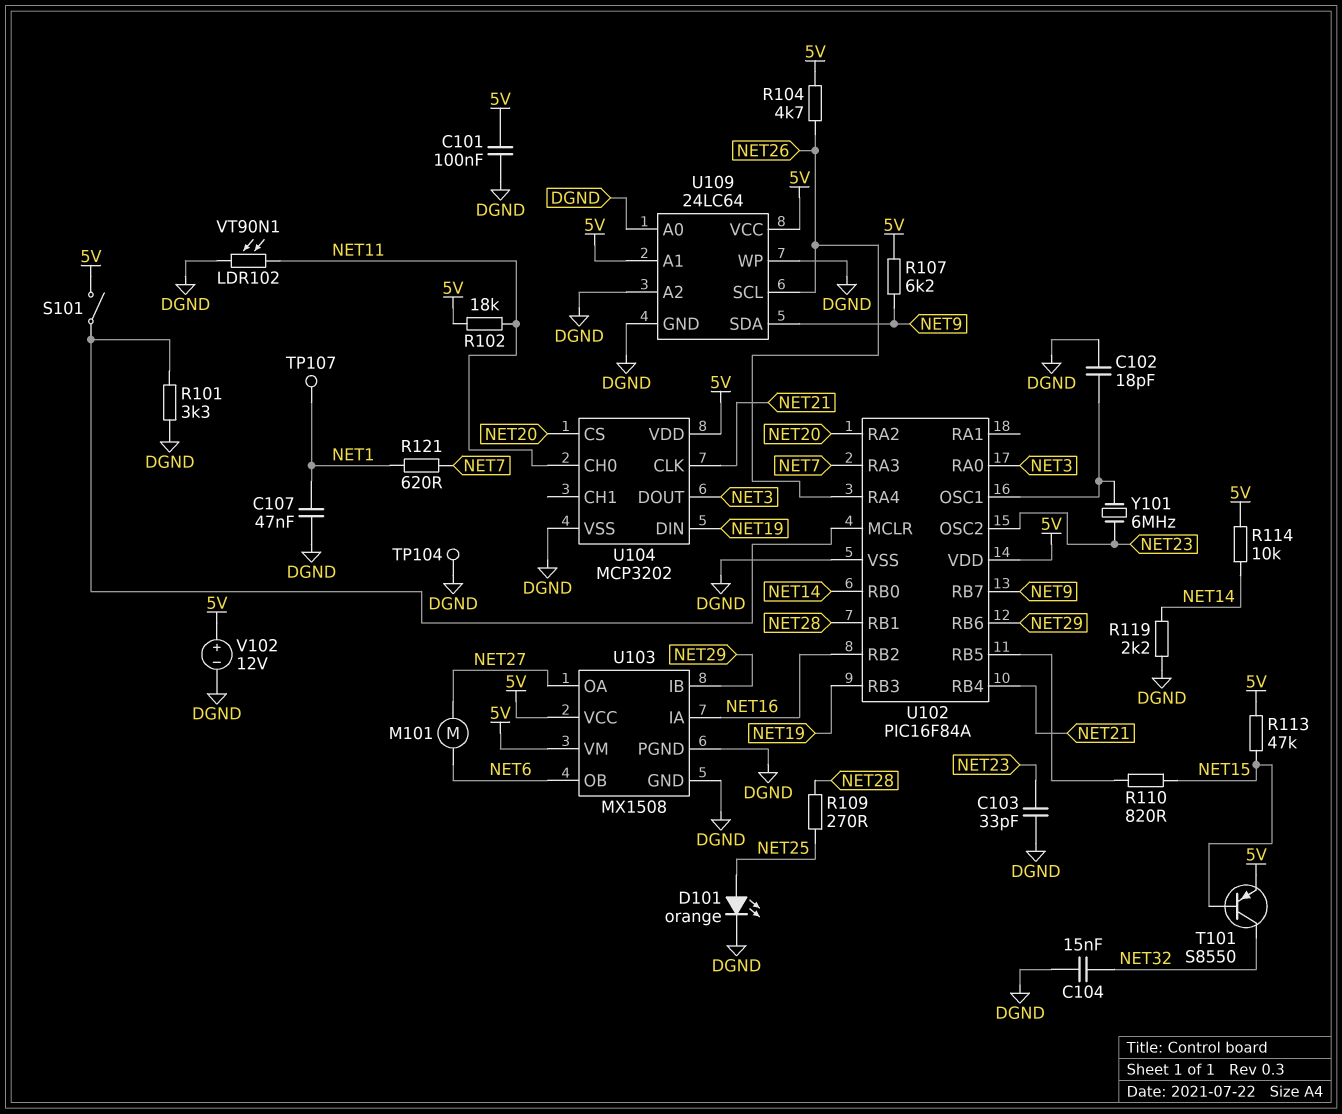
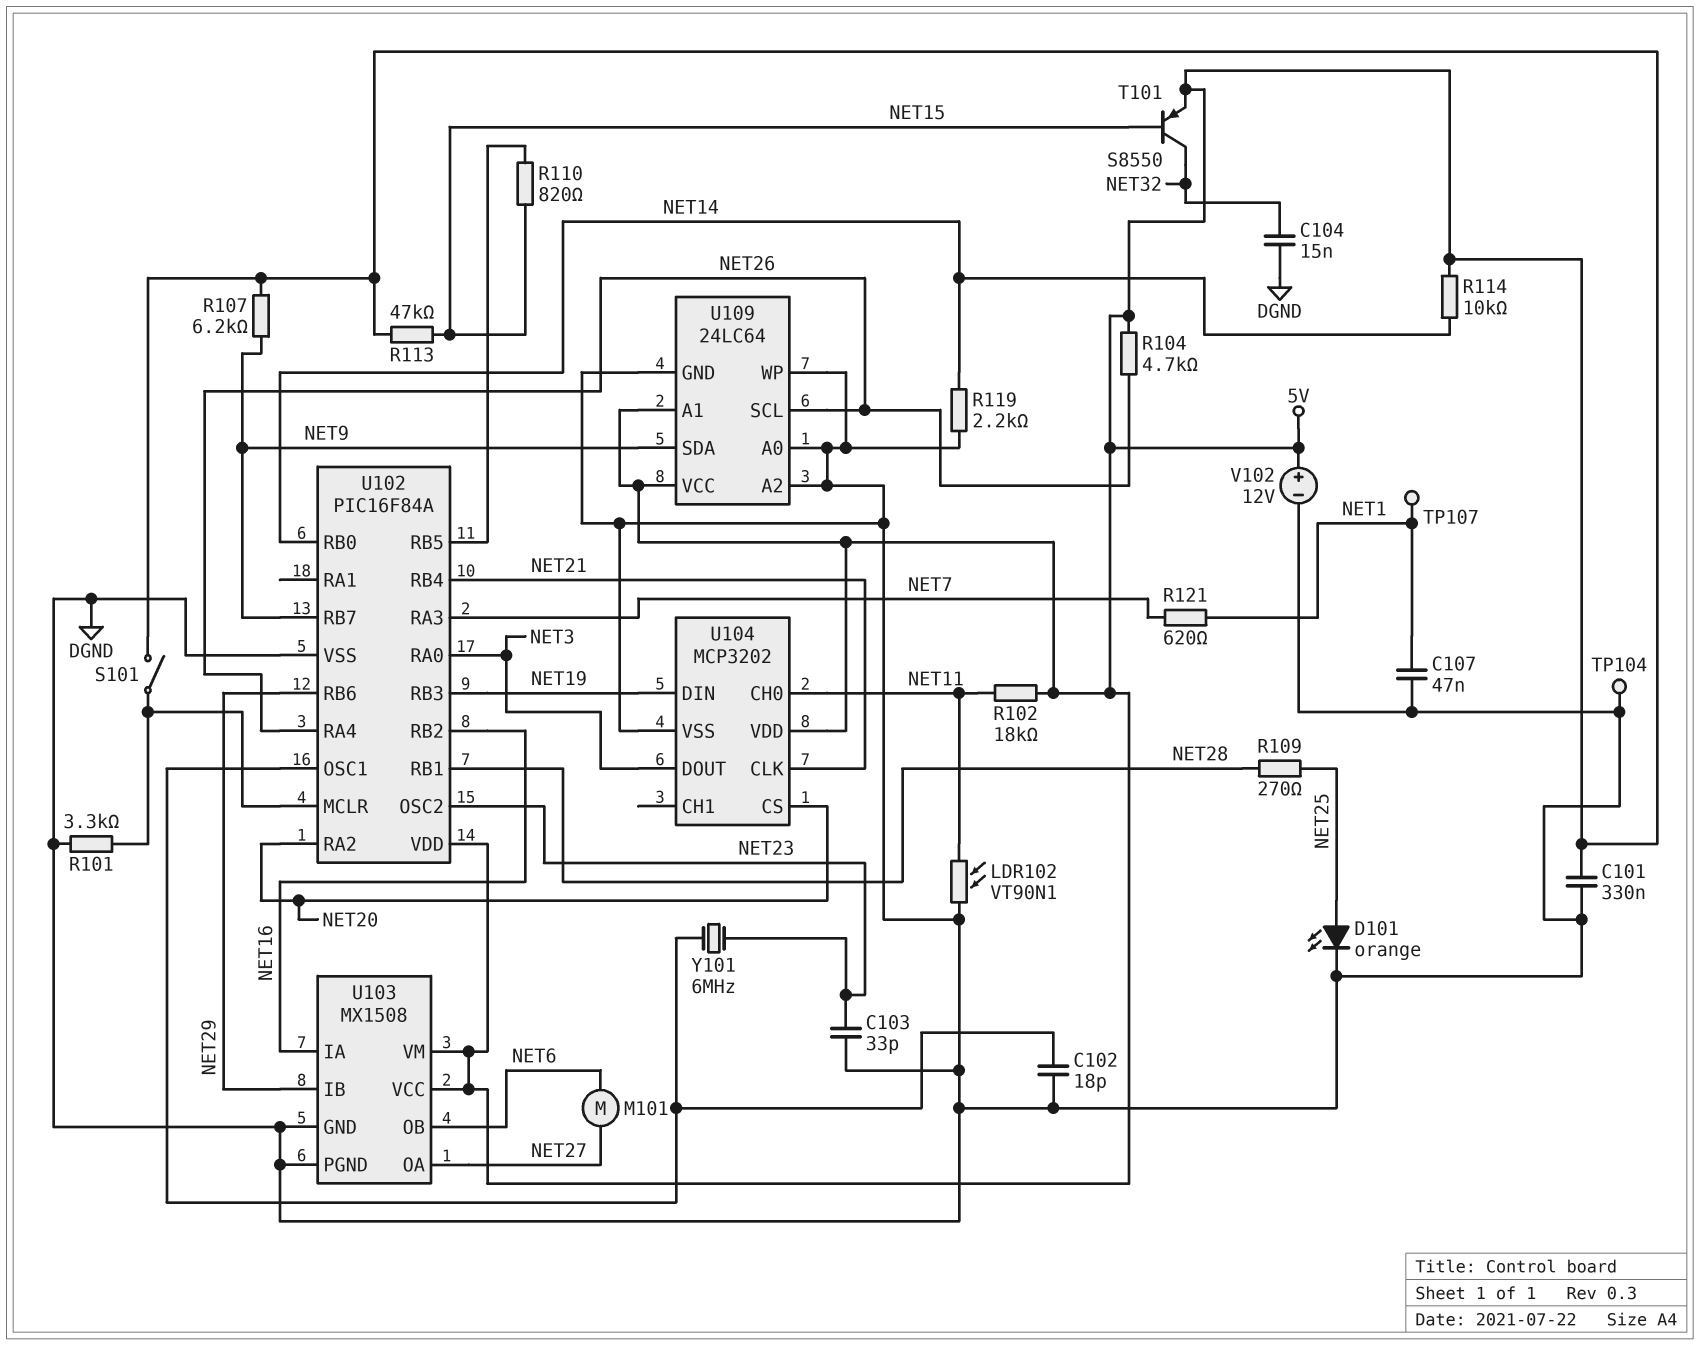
C101: 100nF (5V, DGND) -> 330nF (5V, DGND)

